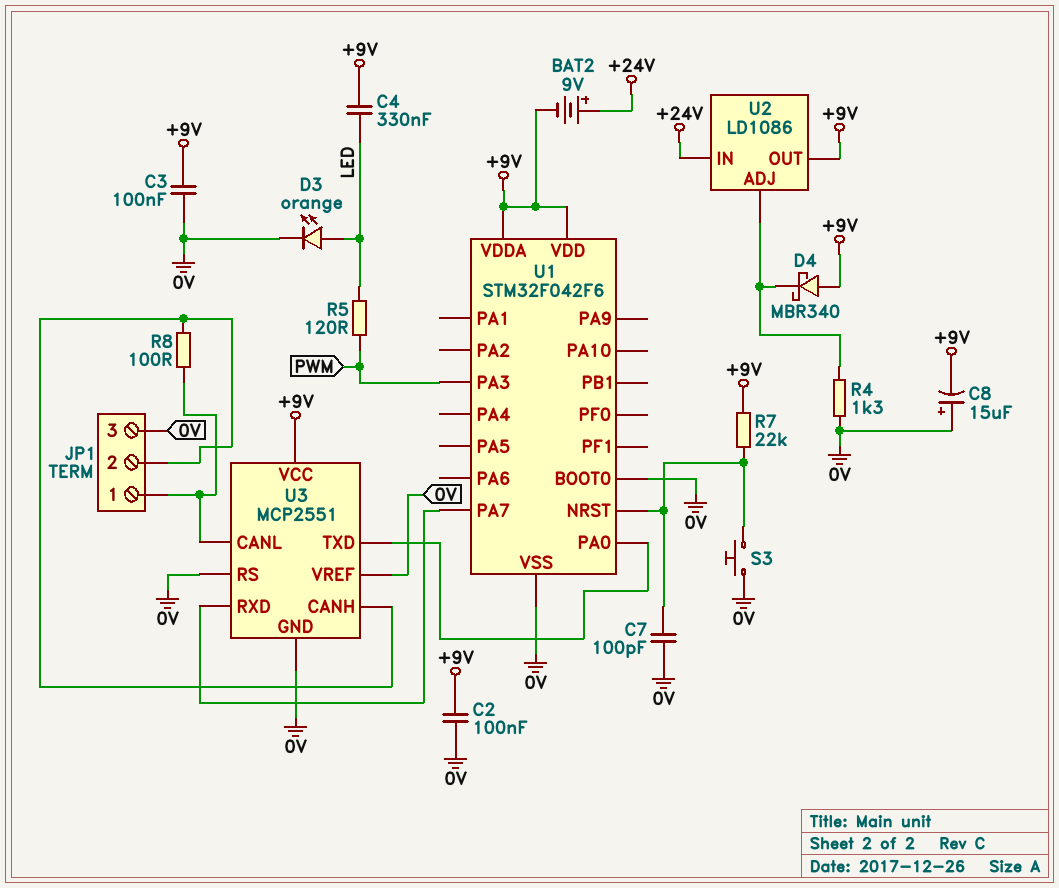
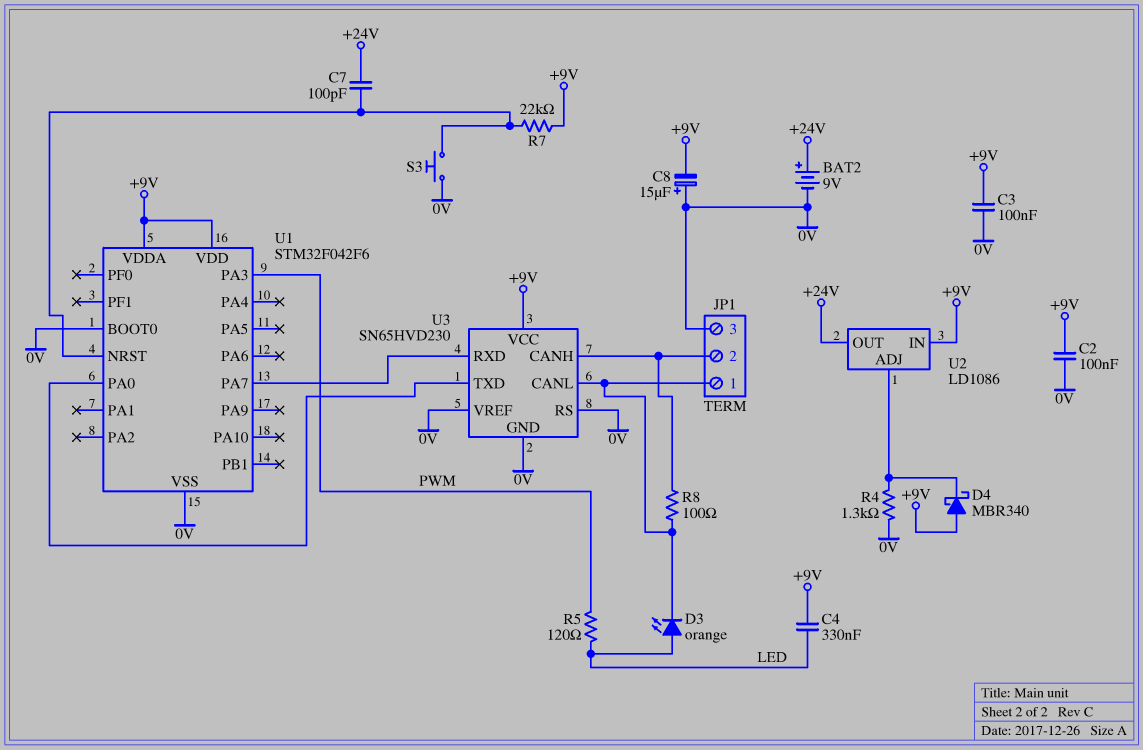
BAT2: 9V (plus +24V, minus +9V) -> 9V (plus +24V, minus 0V)
C7: 100pF (0V, U1/NRST) -> 100pF (+24V, U1/NRST)
D3: LED orange (A LED, K 0V) -> LED orange (A LED, K JP1/1)
U2 pin IN: +24V -> +9V
U2 pin OUT: +9V -> +24V
U3: MCP2551 -> SN65HVD230

